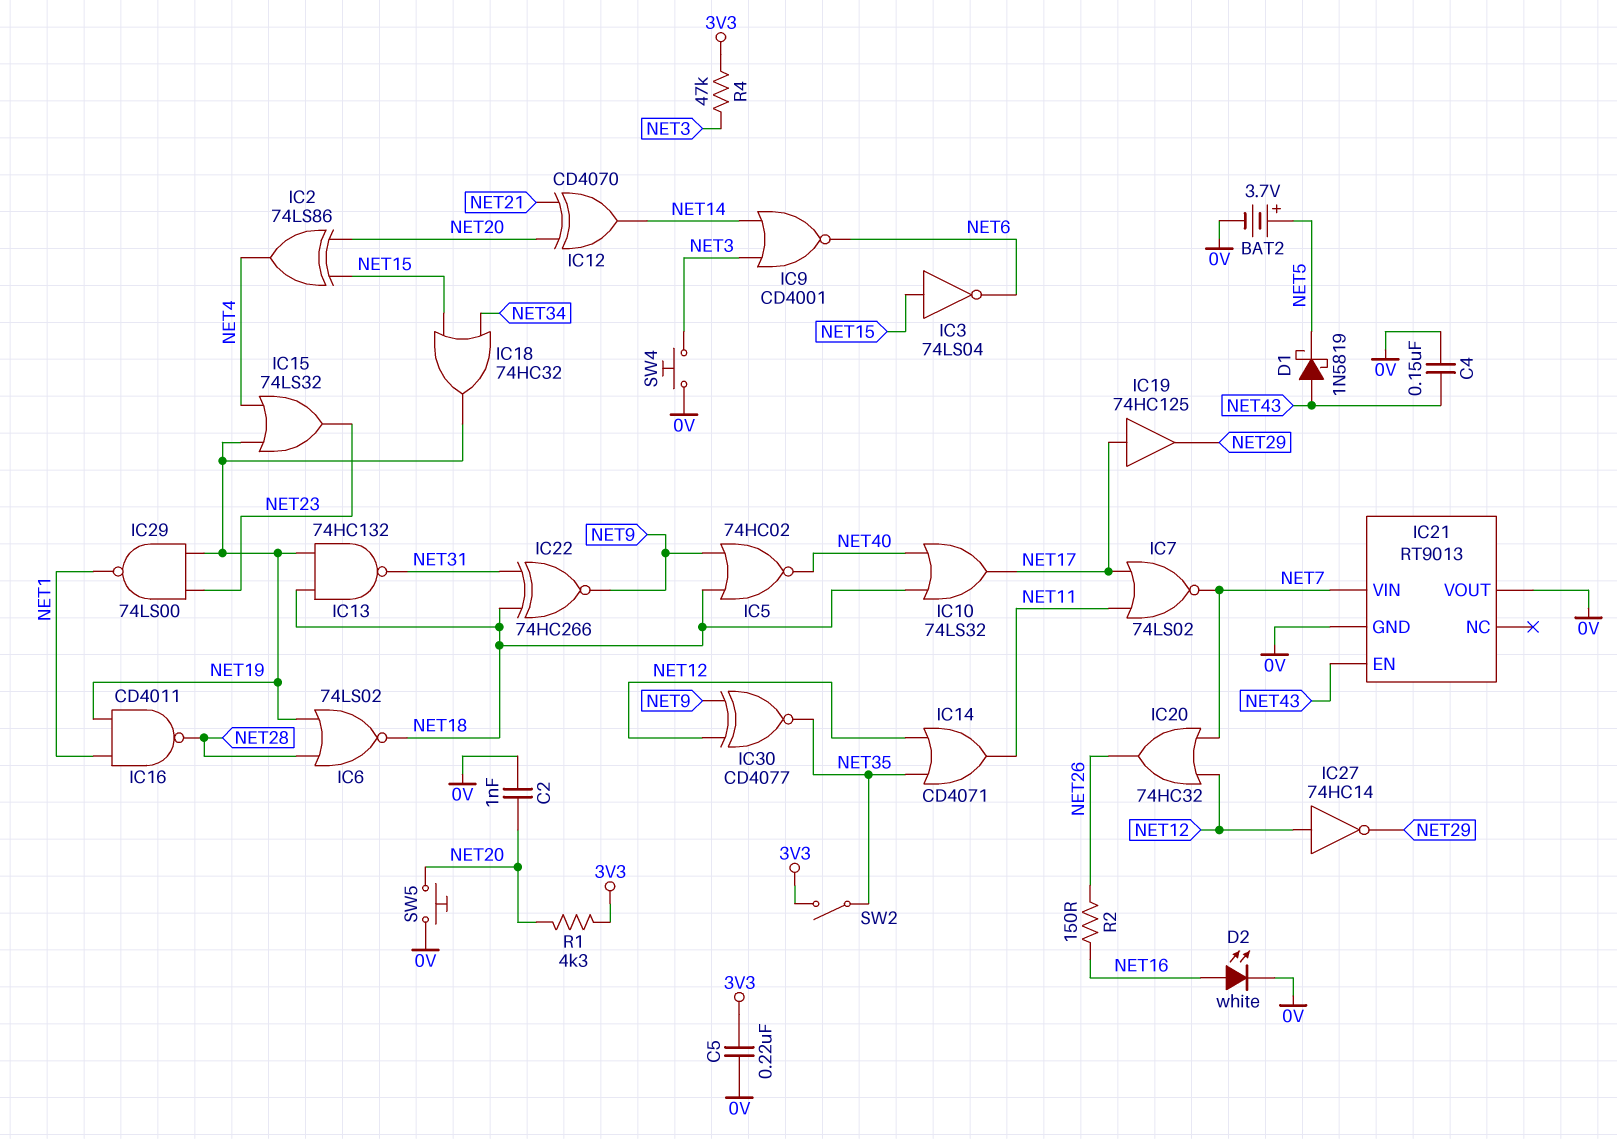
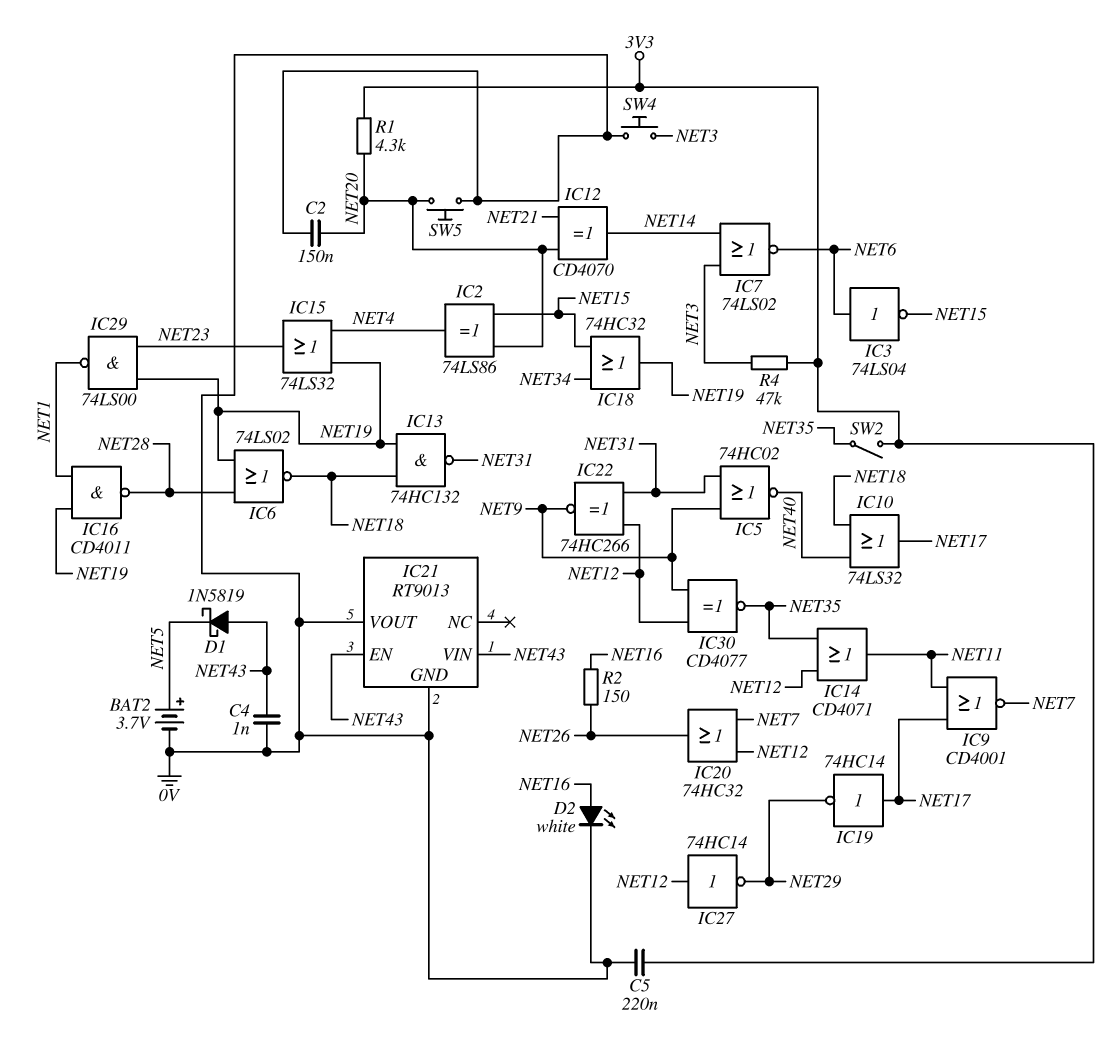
C2: 1nF (0V, NET20) -> 150nF (0V, NET20)
C4: 150nF (0V, NET43) -> 1nF (0V, NET43)
IC3: NOT 74LS04 (in NET15, out NET6) -> NOT 74LS04 (in NET6, out NET15)
IC5: NOR 74HC02 (in NET9, in NET18, out NET40) -> NOR 74HC02 (in NET9, in NET31, out NET40)
IC7: NOR 74LS02 (in NET11, in NET17, out NET7) -> NOR 74LS02 (in NET3, in NET14, out NET6)
IC9: NOR CD4001 (in NET3, in NET14, out NET6) -> NOR CD4001 (in NET11, in NET17, out NET7)
IC19: buffer 74HC125 (in NET17, out NET29) -> NOT 74HC14 (in NET17, out NET29)
IC21 pin VIN: NET7 -> NET43
IC22: XNOR 74HC266 (in NET18, in NET31, out NET9) -> XNOR 74HC266 (in NET12, in NET31, out NET9)

